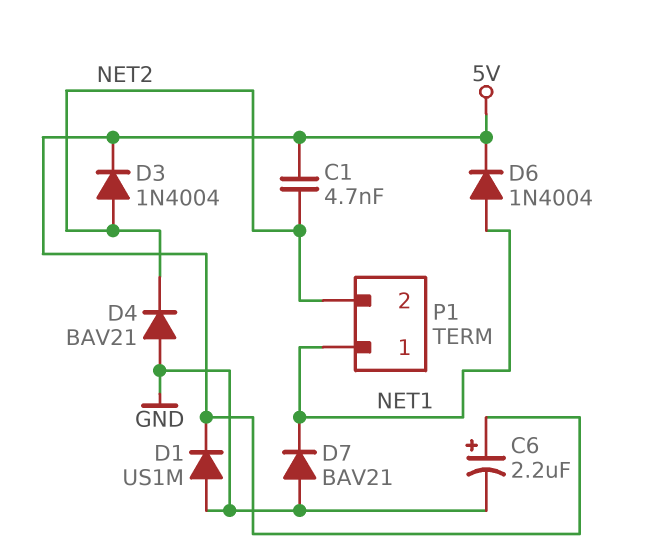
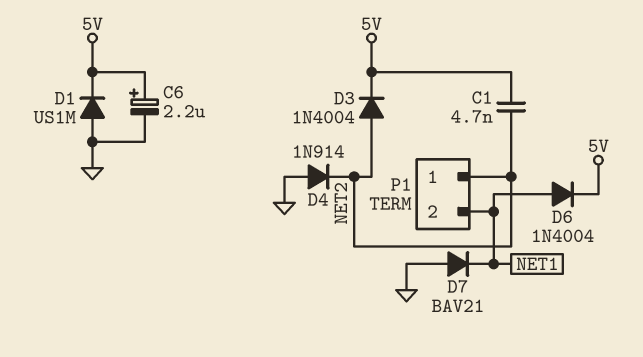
D4: diode BAV21 (A GND, K NET2) -> diode 1N914 (A GND, K NET2)
P1 pin 1: NET1 -> NET2
P1 pin 2: NET2 -> NET1

